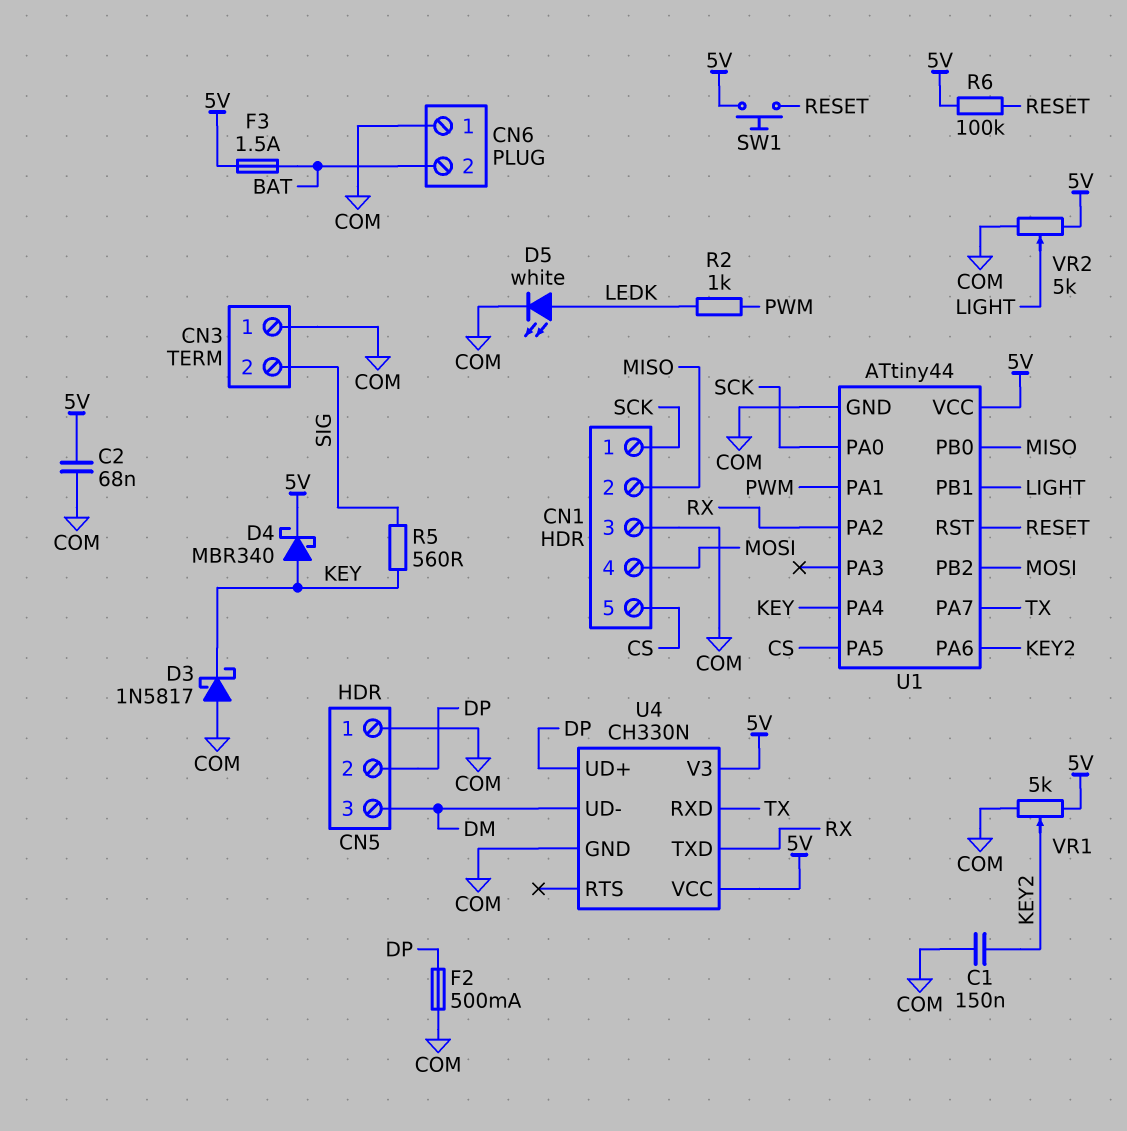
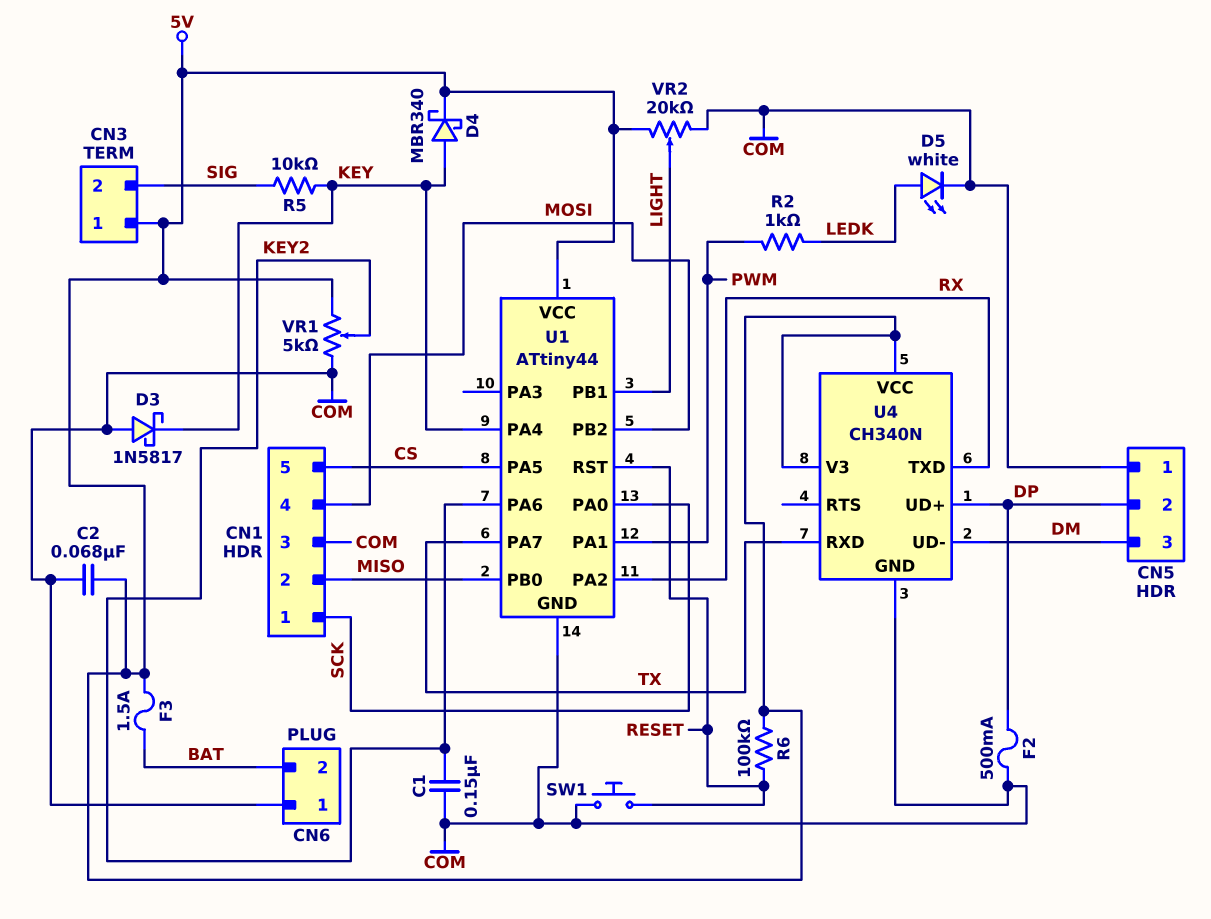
CN3 pin 1: COM -> 5V
R5: 560 (KEY, SIG) -> 10k (KEY, SIG)
SW1: button (5V, RESET) -> button (COM, RESET)
U4: CH330N -> CH340N
VR2: 5k (5V, COM, wiper LIGHT) -> 20k (5V, COM, wiper LIGHT)

